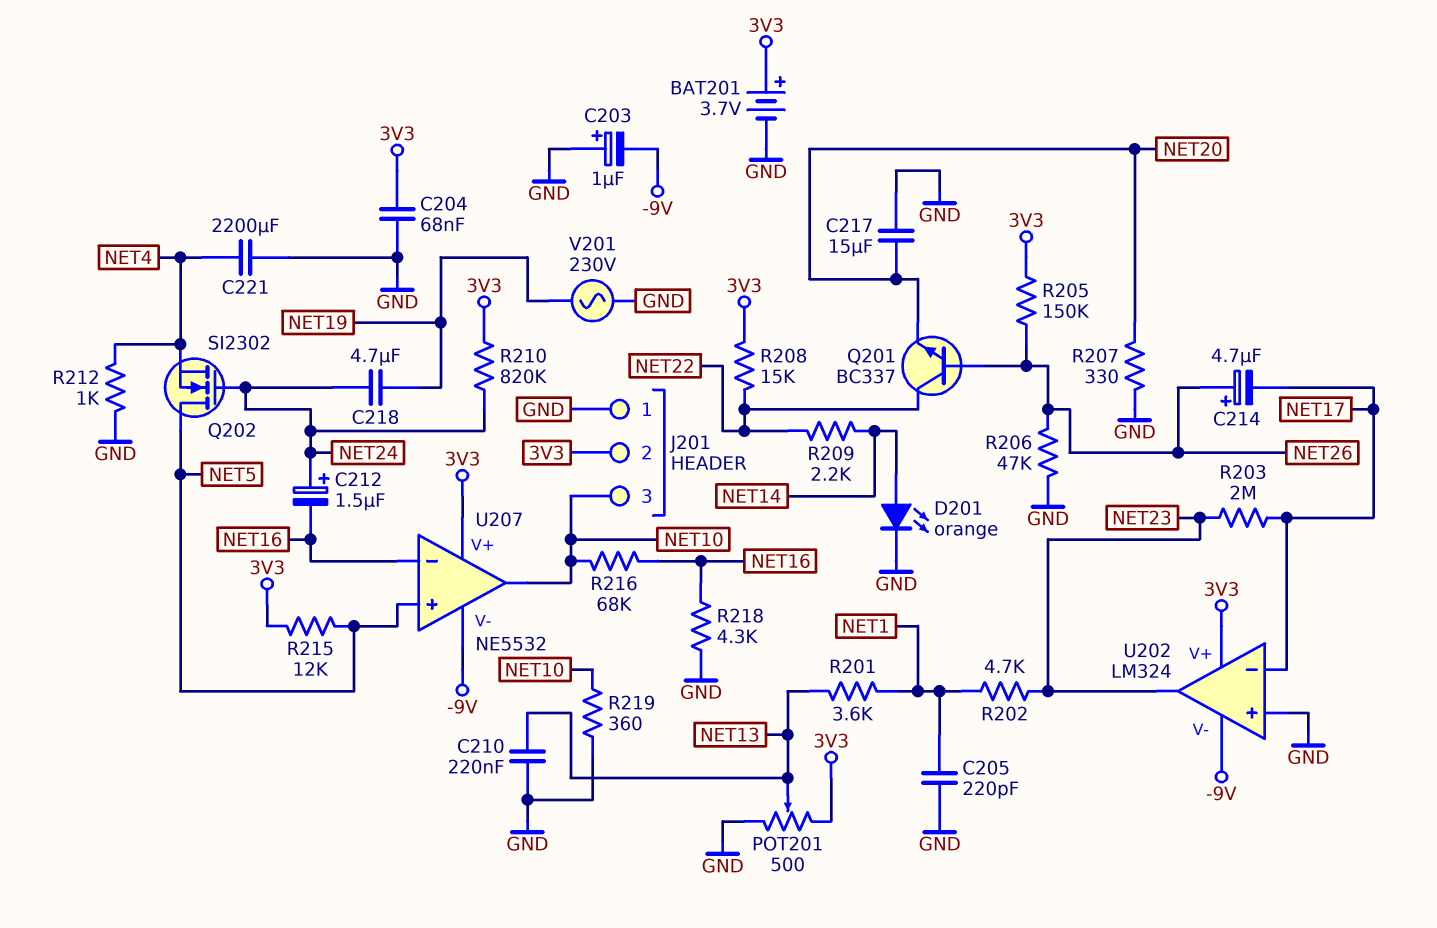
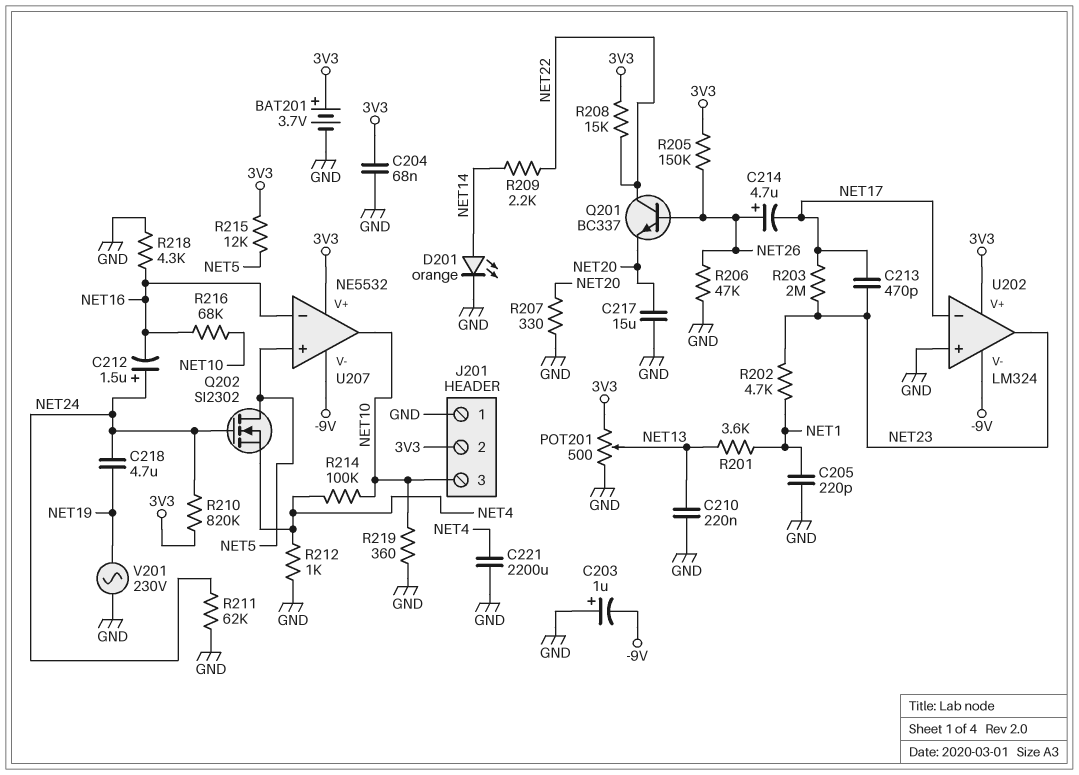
C213: none -> 470pF (NET17, NET23)
R211: none -> 62k (GND, NET24)
R214: none -> 100k (NET4, NET10)

